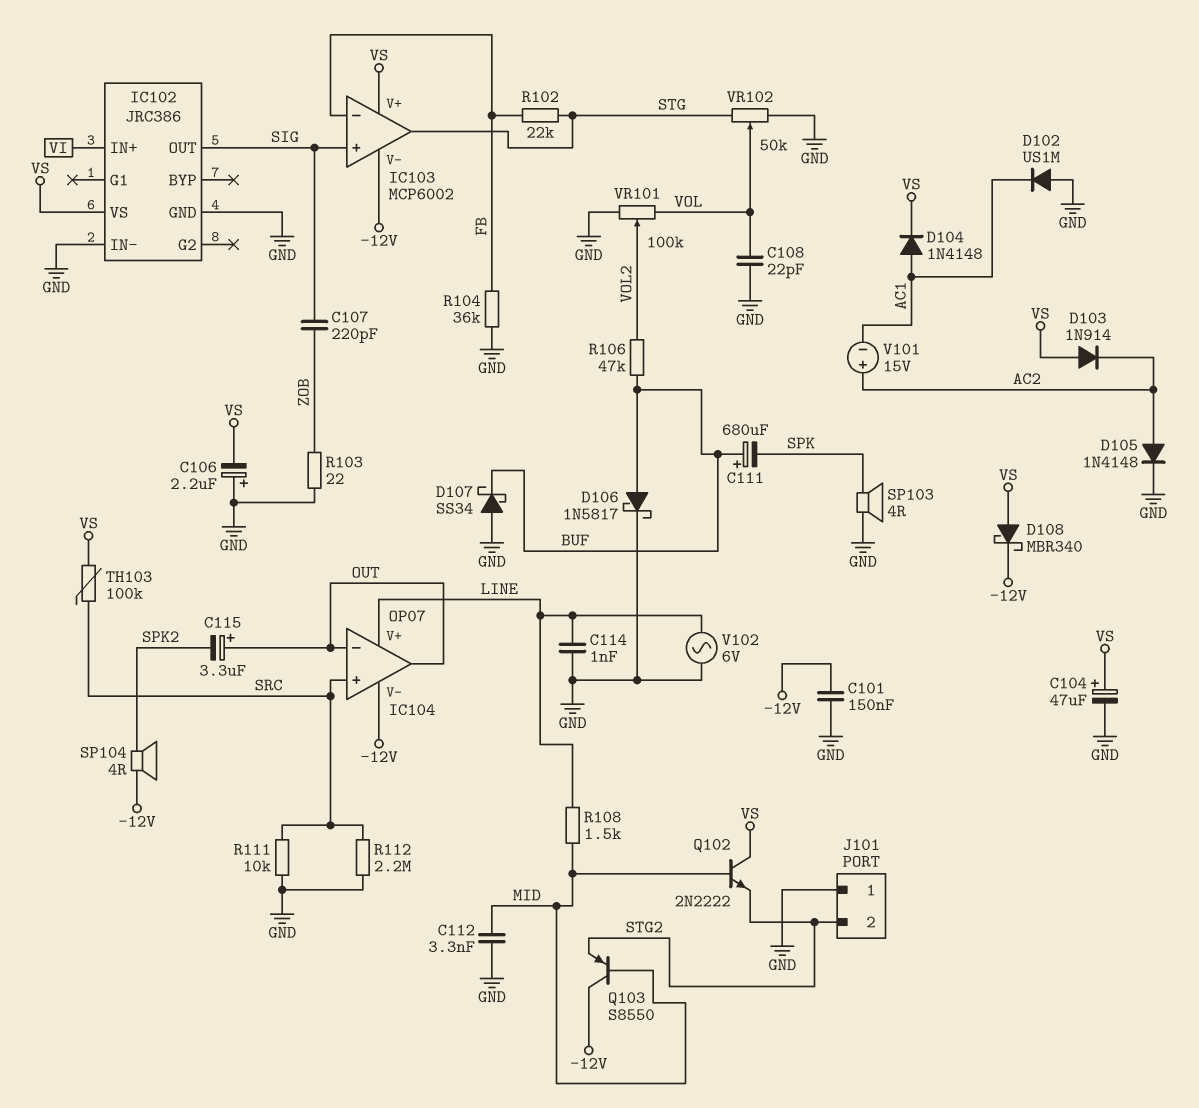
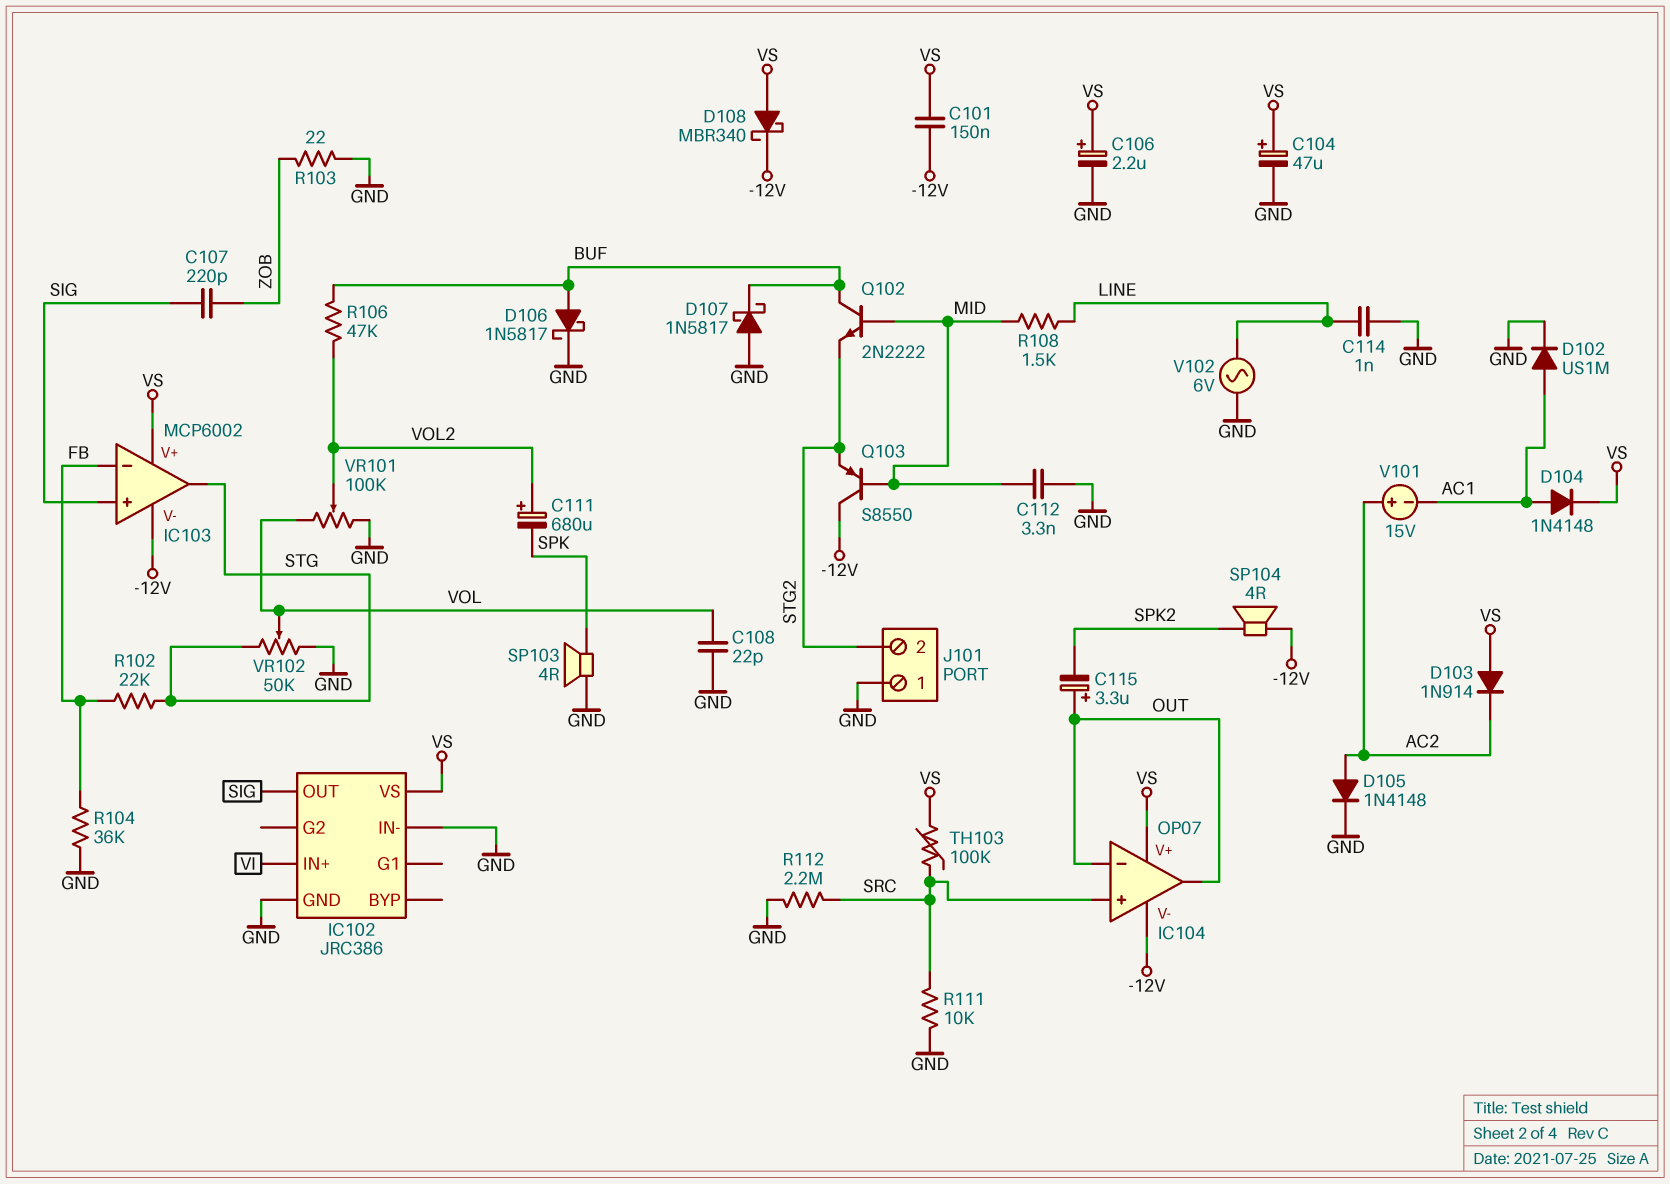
C101: 150nF (-12V, GND) -> 150nF (-12V, VS)
C106: 2.2uF (plus GND, minus VS) -> 2.2uF (plus VS, minus GND)
C111: 680uF (plus BUF, minus SPK) -> 680uF (plus VOL2, minus SPK)
D102: diode US1M (A GND, K AC1) -> diode US1M (A AC1, K GND)
D107: schottky SS34 (A GND, K BUF) -> schottky 1N5817 (A GND, K BUF)
IC104 pin V+: LINE -> VS
Q102: NPN 2N2222 (B MID, C VS, E STG2) -> NPN 2N2222 (B MID, C BUF, E STG2)

